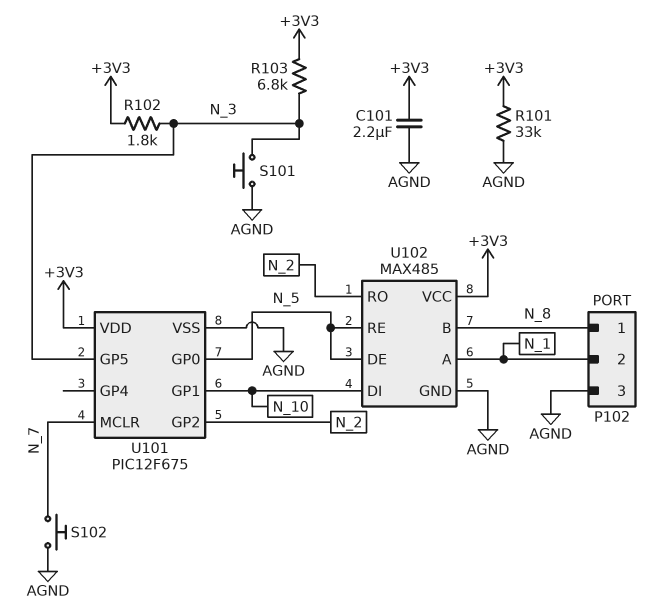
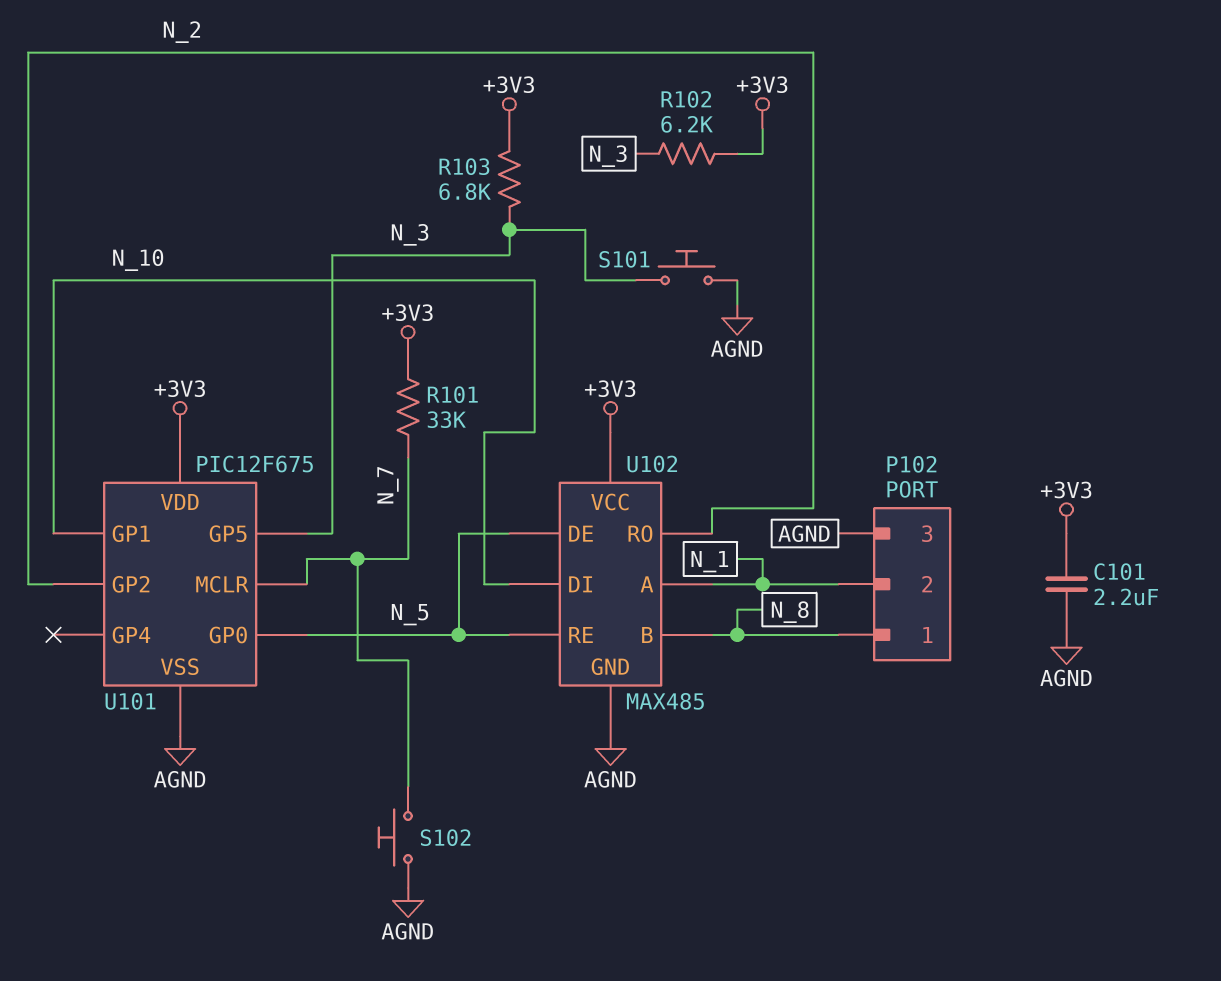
R101: 33k (+3V3, AGND) -> 33k (+3V3, N_7)
R102: 1.8k (+3V3, N_3) -> 6.2k (+3V3, N_3)

